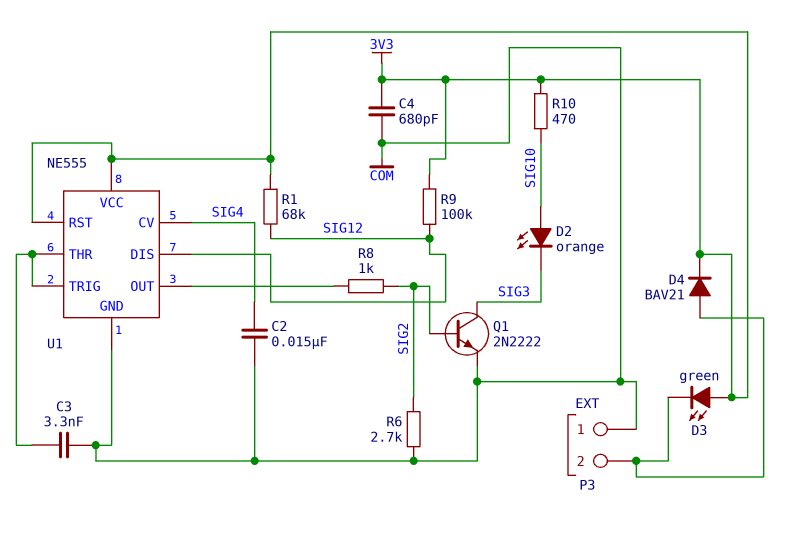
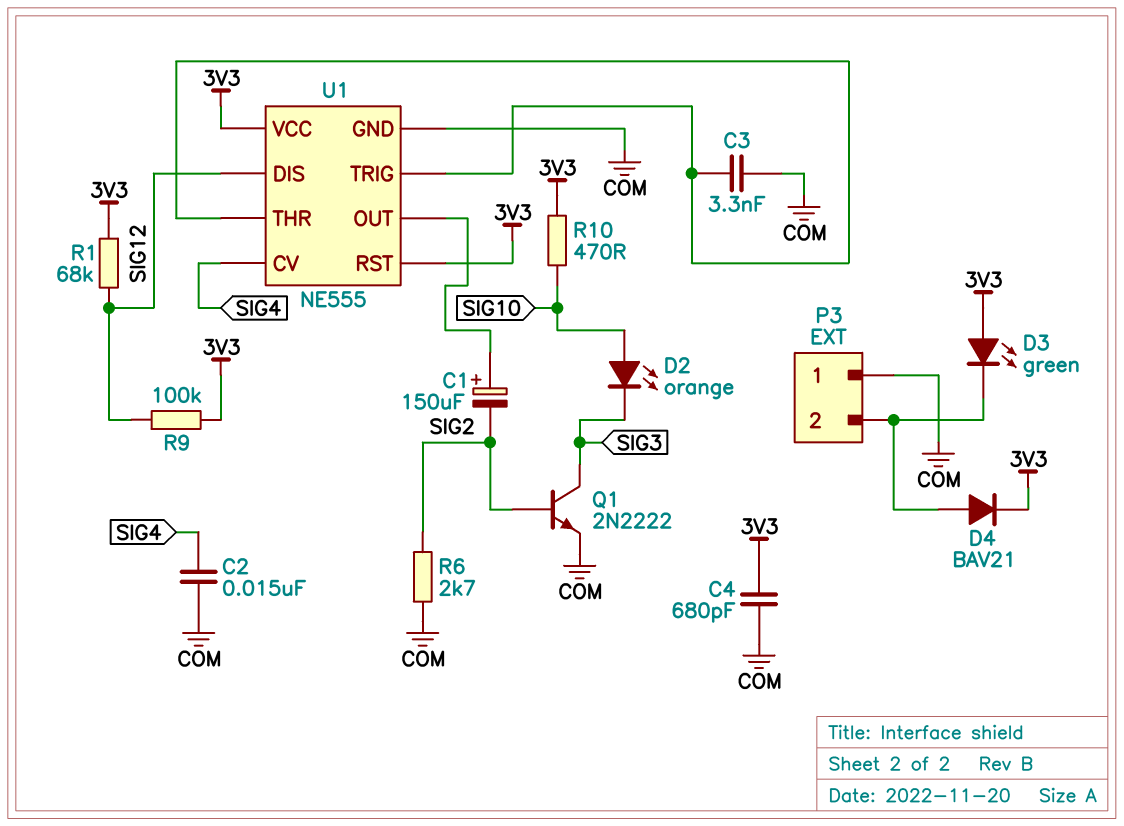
C1: none -> 150uF (plus U1/OUT, minus SIG2)
R8: 1k (SIG2, U1/OUT) -> none

